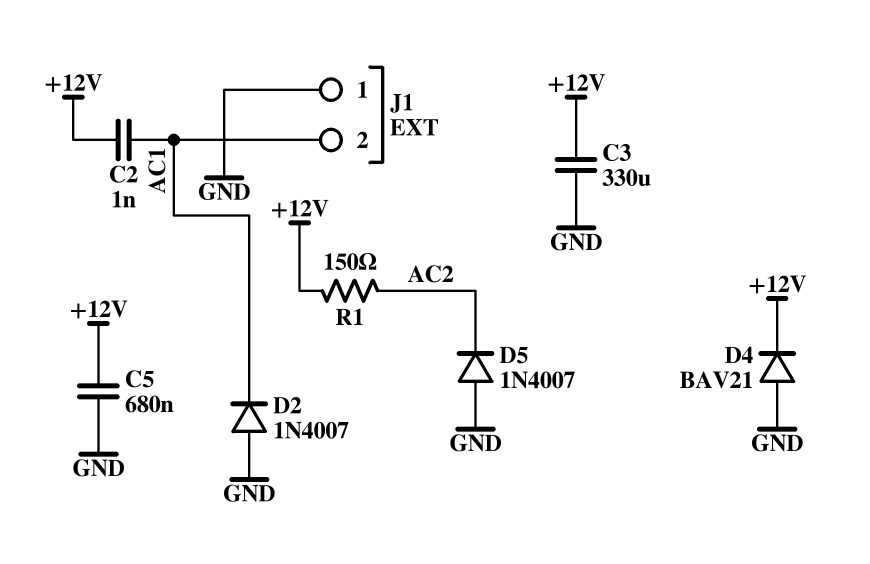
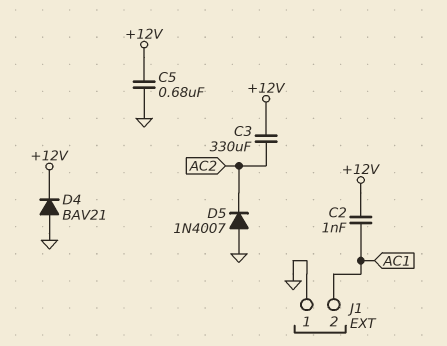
C3: 330uF (+12V, GND) -> 330uF (+12V, AC2)
D2: diode 1N4007 (A GND, K AC1) -> none
R1: 150 (+12V, AC2) -> none

